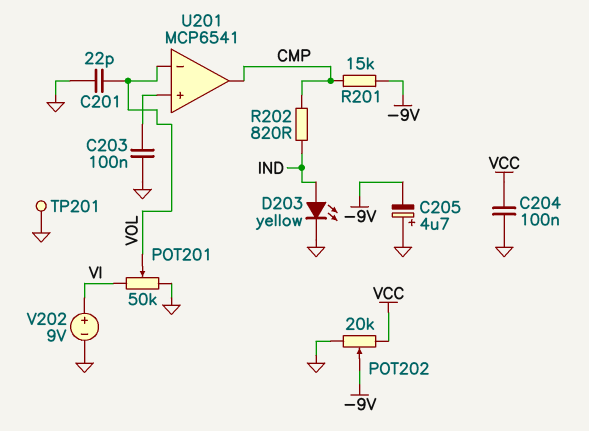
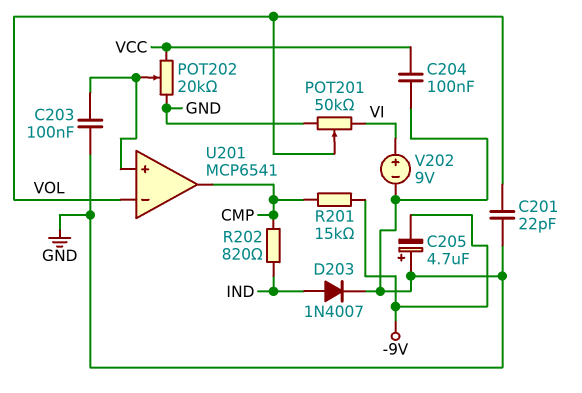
D203: LED yellow (A IND, K GND) -> diode 1N4007 (A IND, K GND)
POT202: 20k (GND, VCC, wiper -9V) -> 20k (GND, VCC, wiper U201/in+)
TP201: test point (GND) -> none

